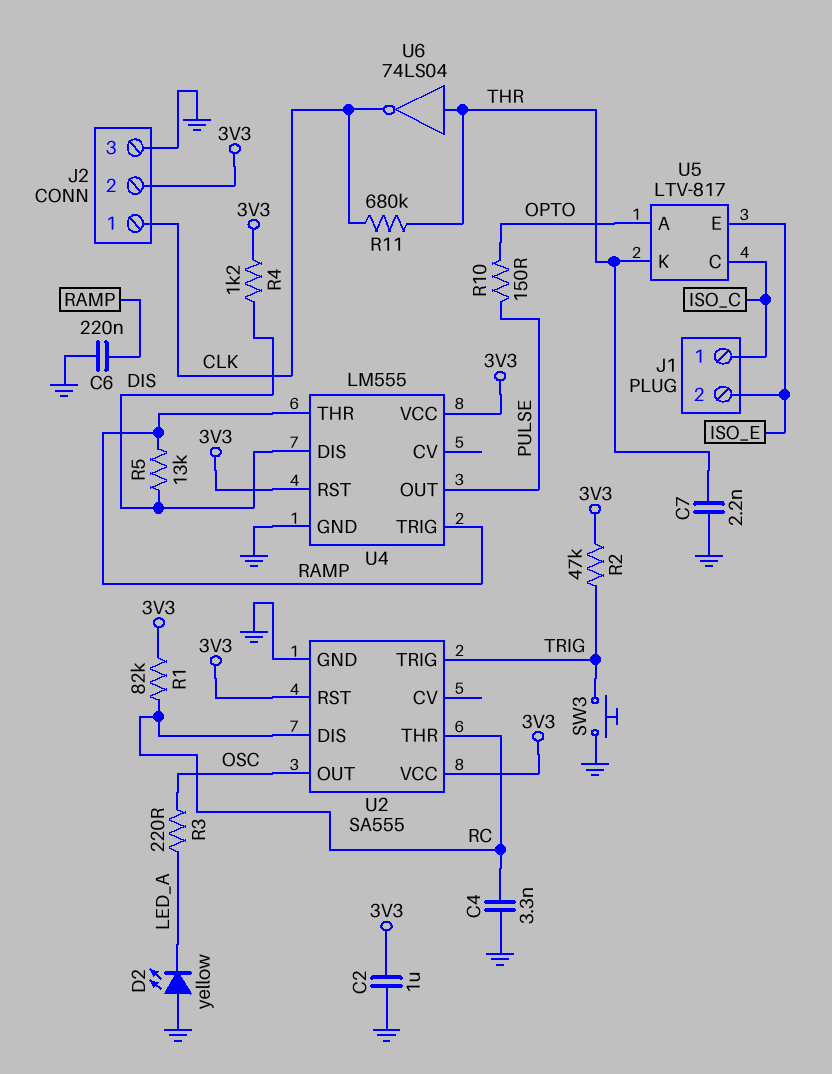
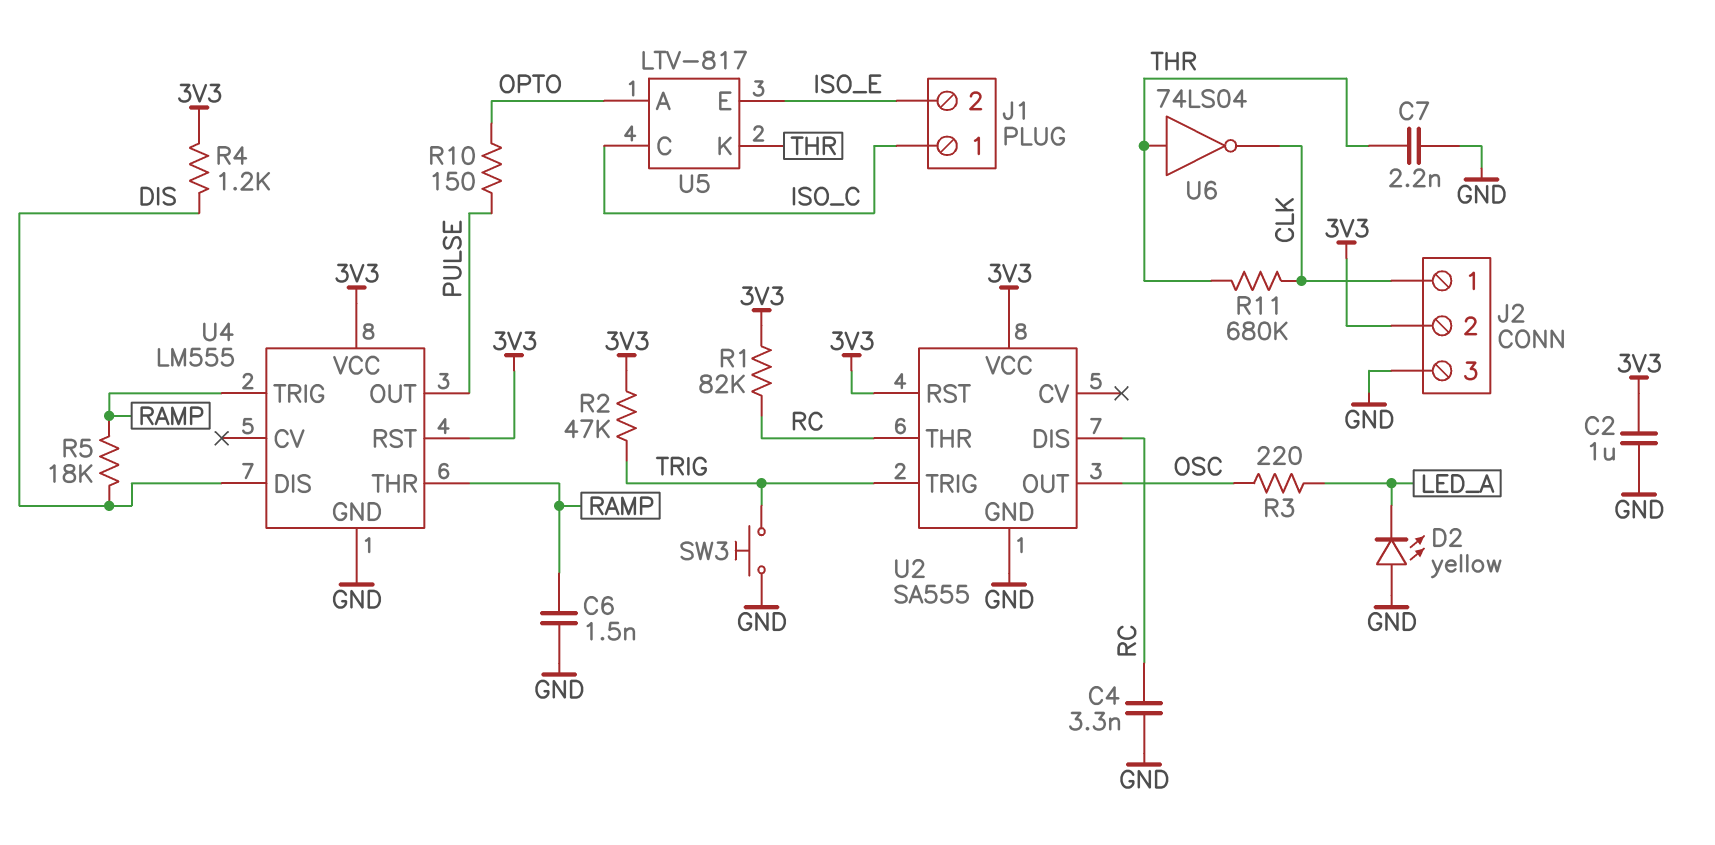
C6: 220nF (GND, RAMP) -> 1.5nF (GND, RAMP)
R5: 13k (DIS, RAMP) -> 18k (DIS, RAMP)

